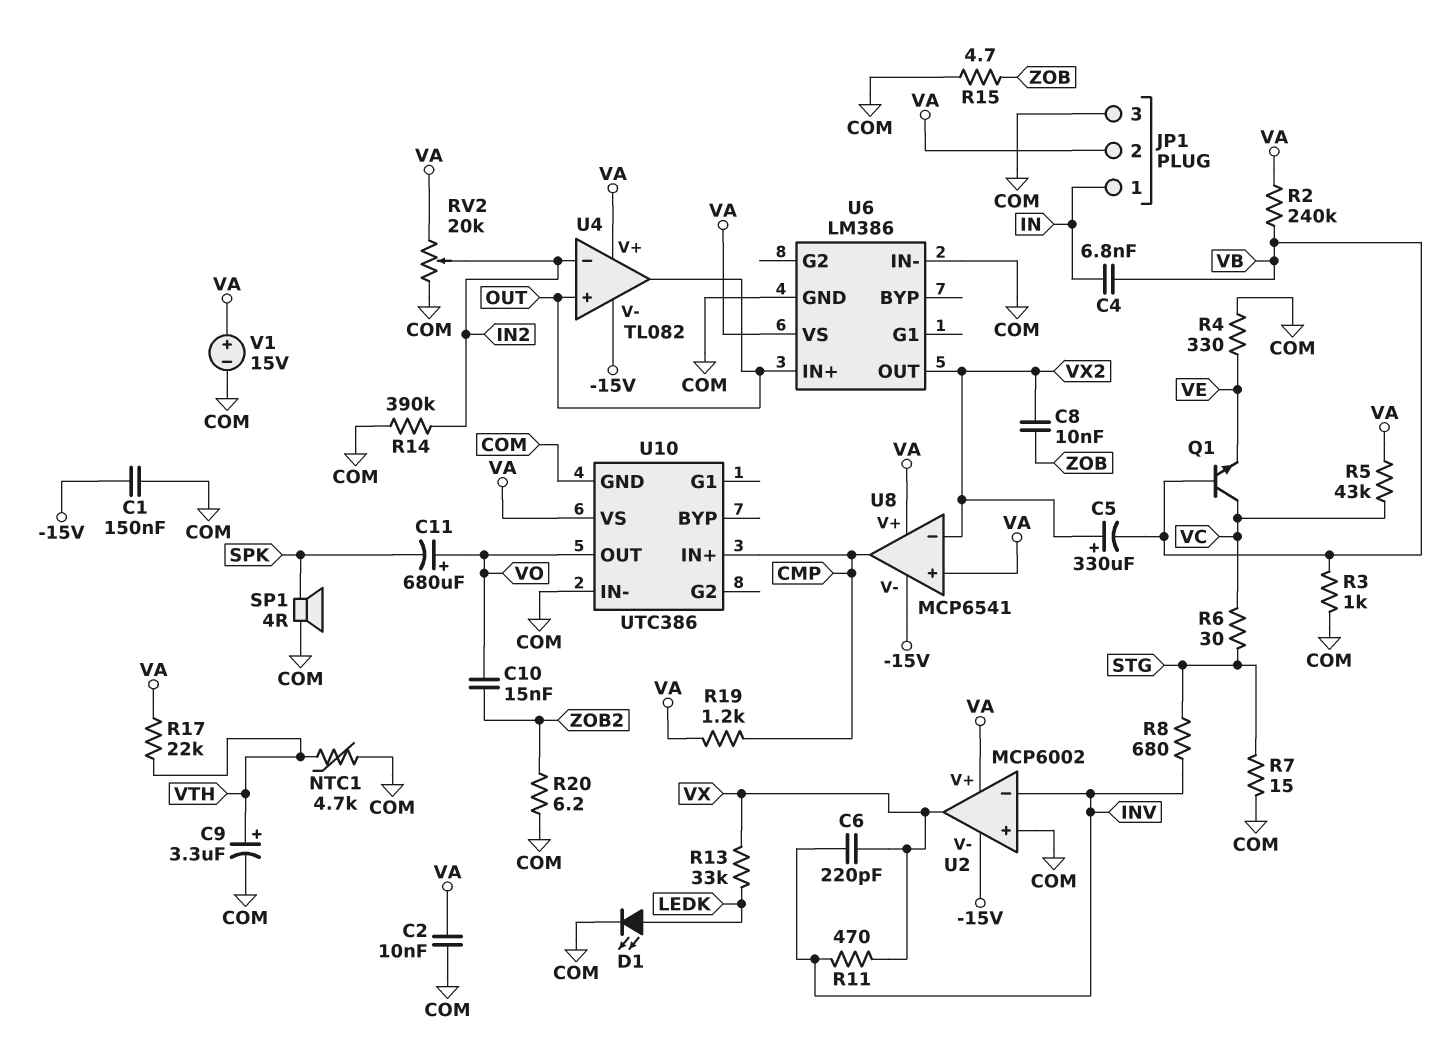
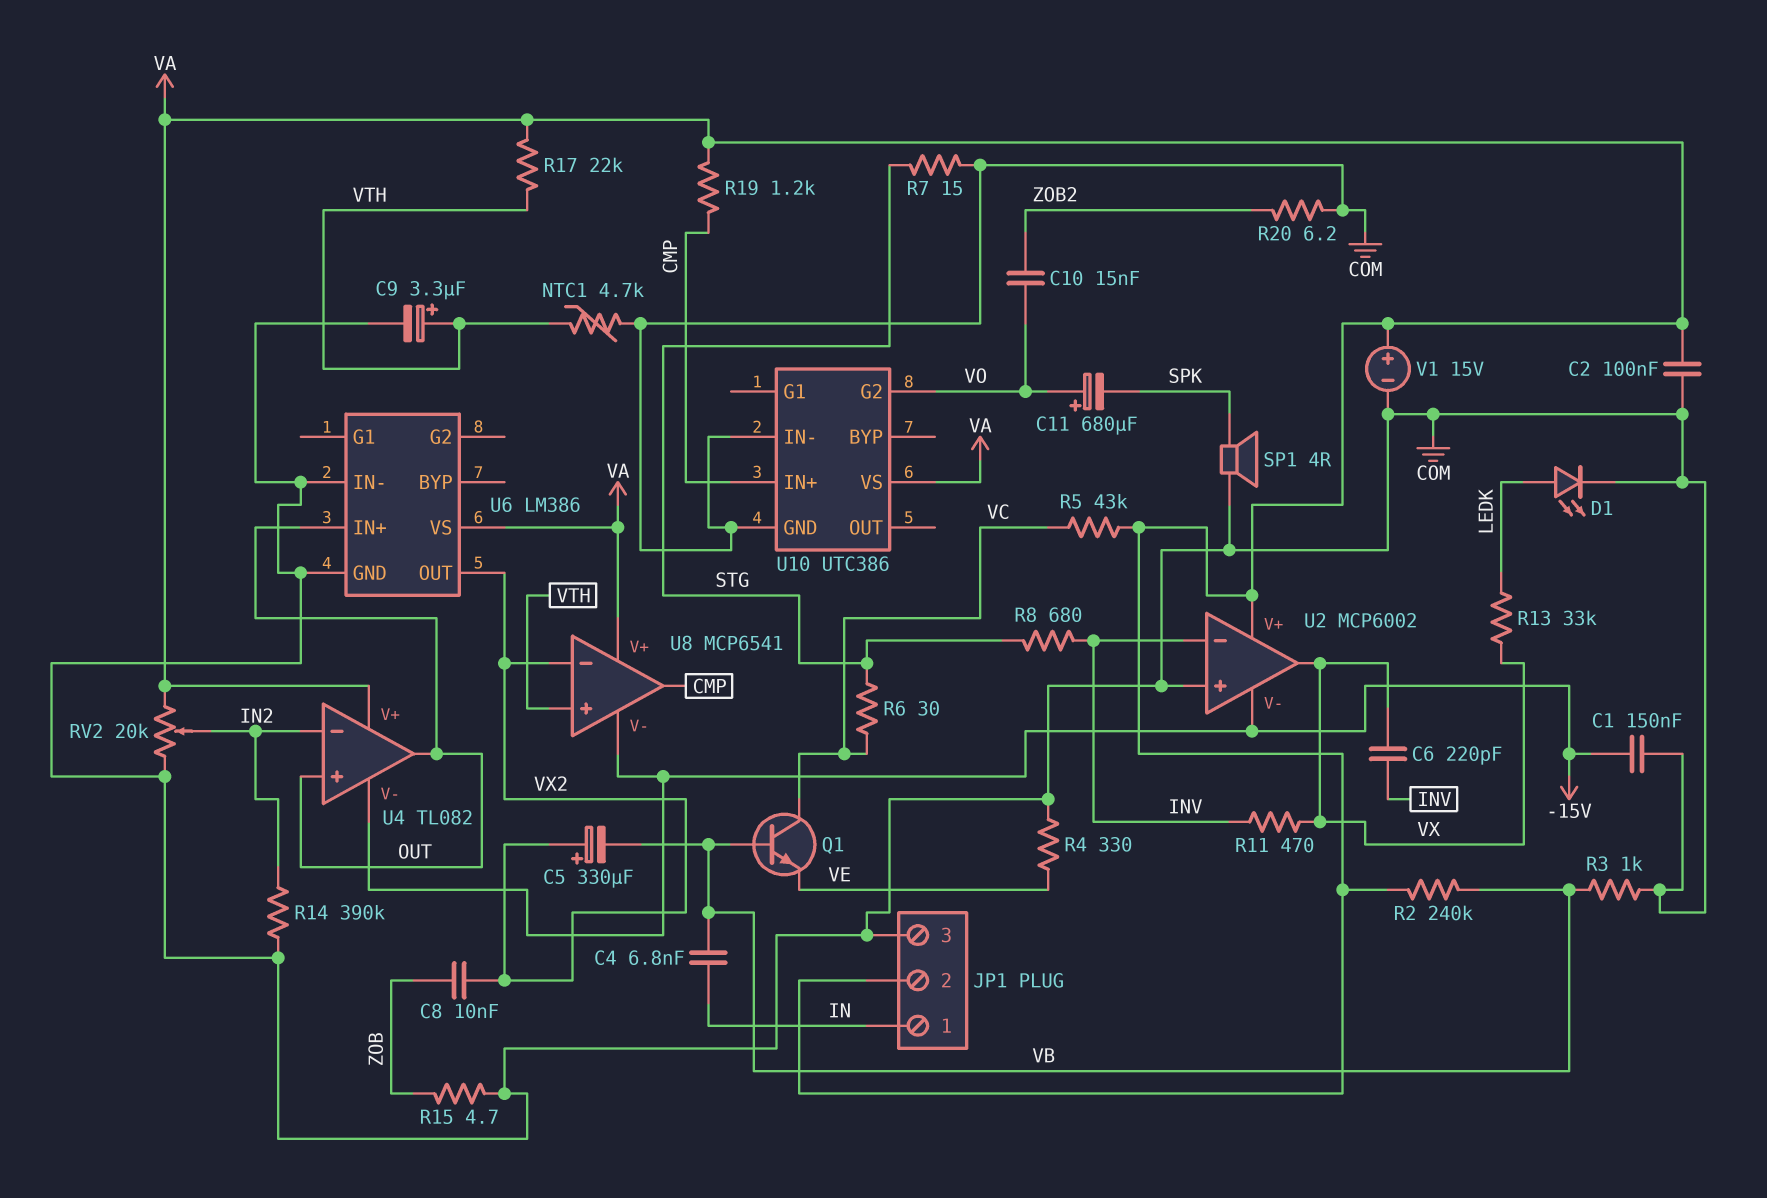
C2: 10nF (COM, VA) -> 100nF (COM, VA)
U8 pin in+: VA -> VTH
U10 pin G2: none -> VO
U10 pin OUT: VO -> none

